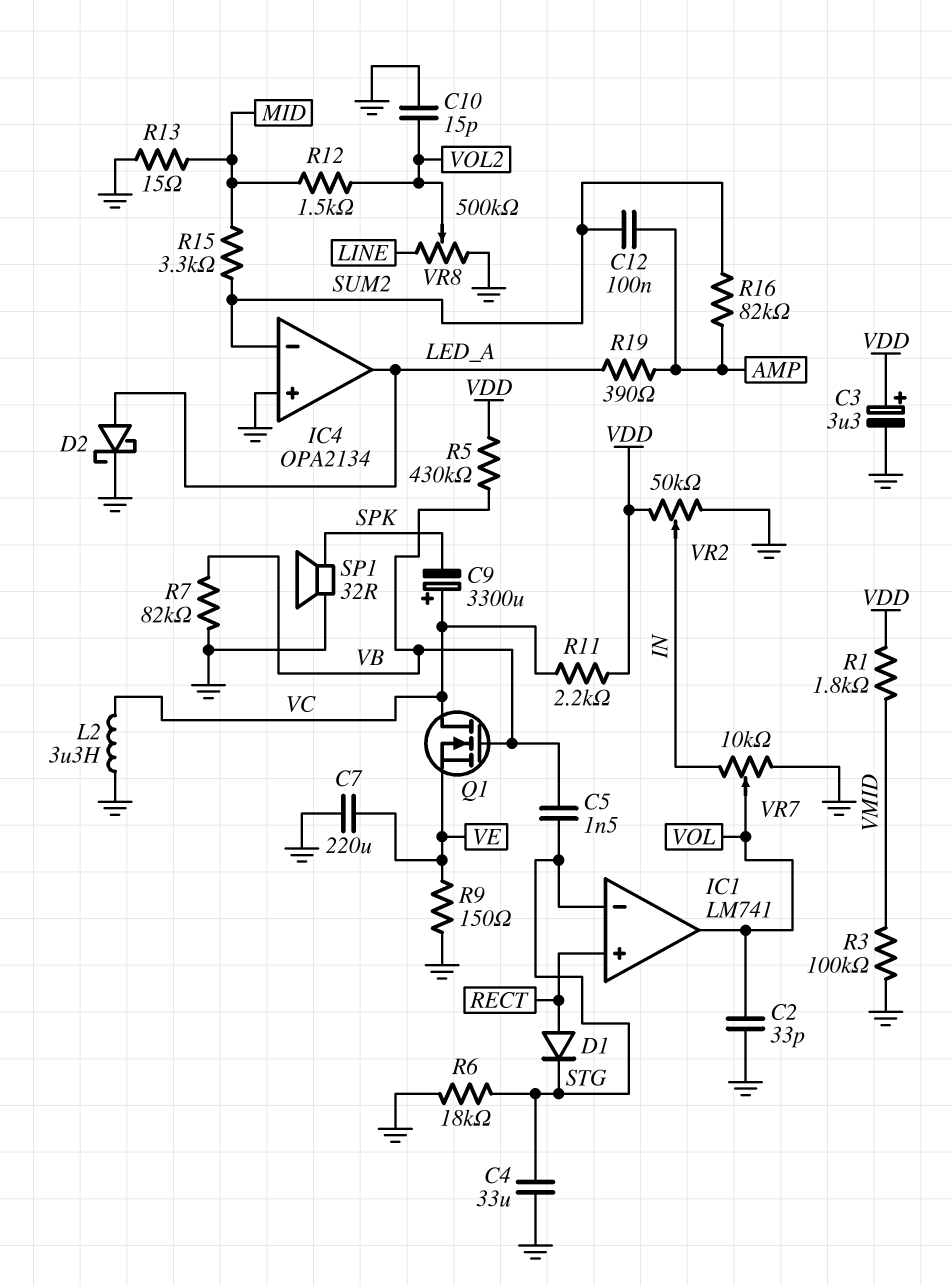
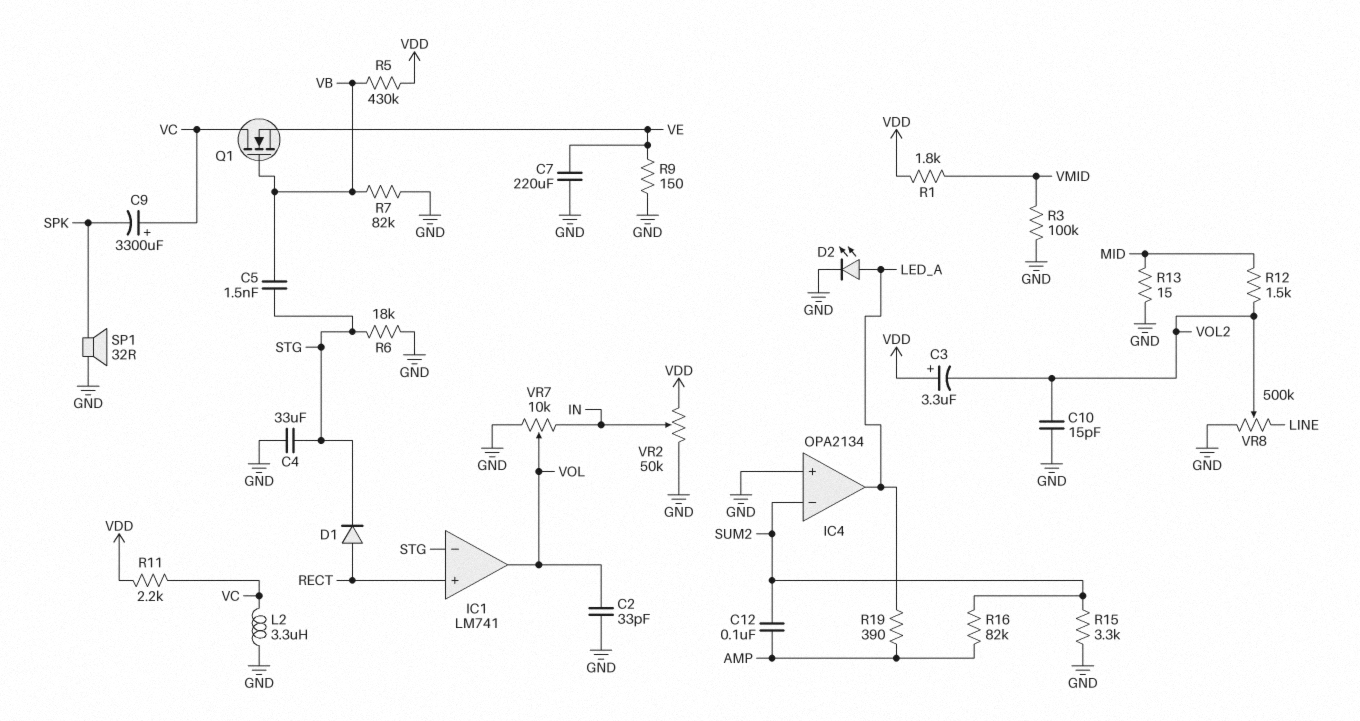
C3: 3.3uF (plus VDD, minus GND) -> 3.3uF (plus VDD, minus VOL2)
D2: schottky (A LED_A, K GND) -> LED (A LED_A, K GND)
R15: 3.3k (MID, SUM2) -> 3.3k (GND, SUM2)

